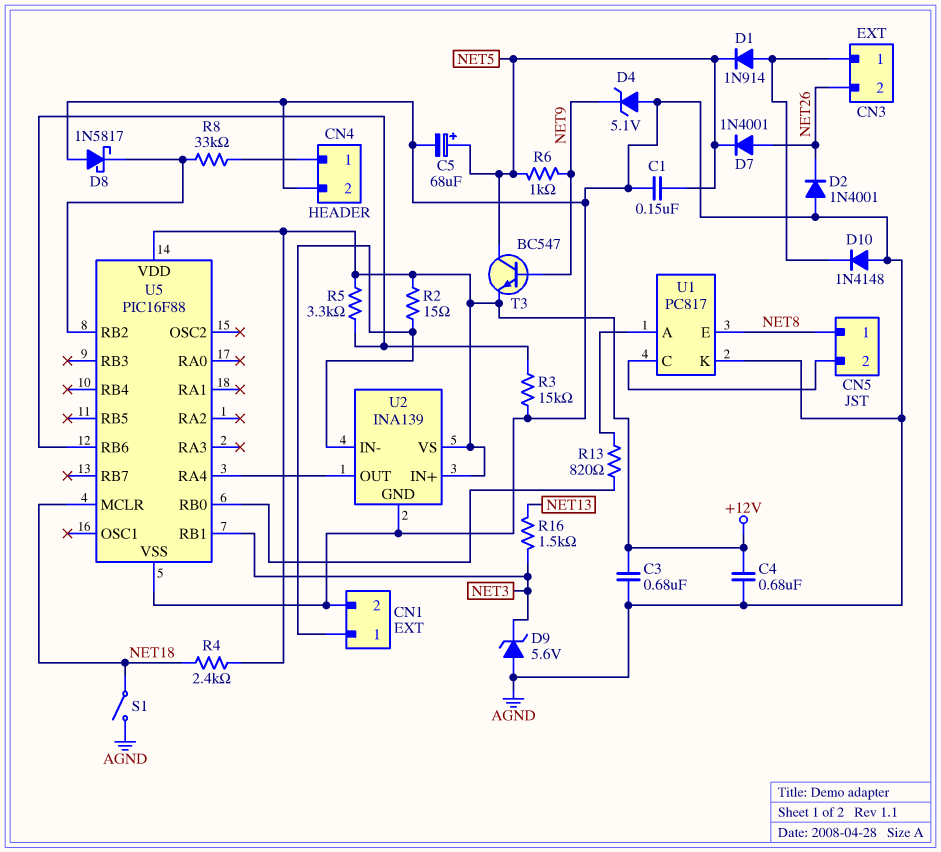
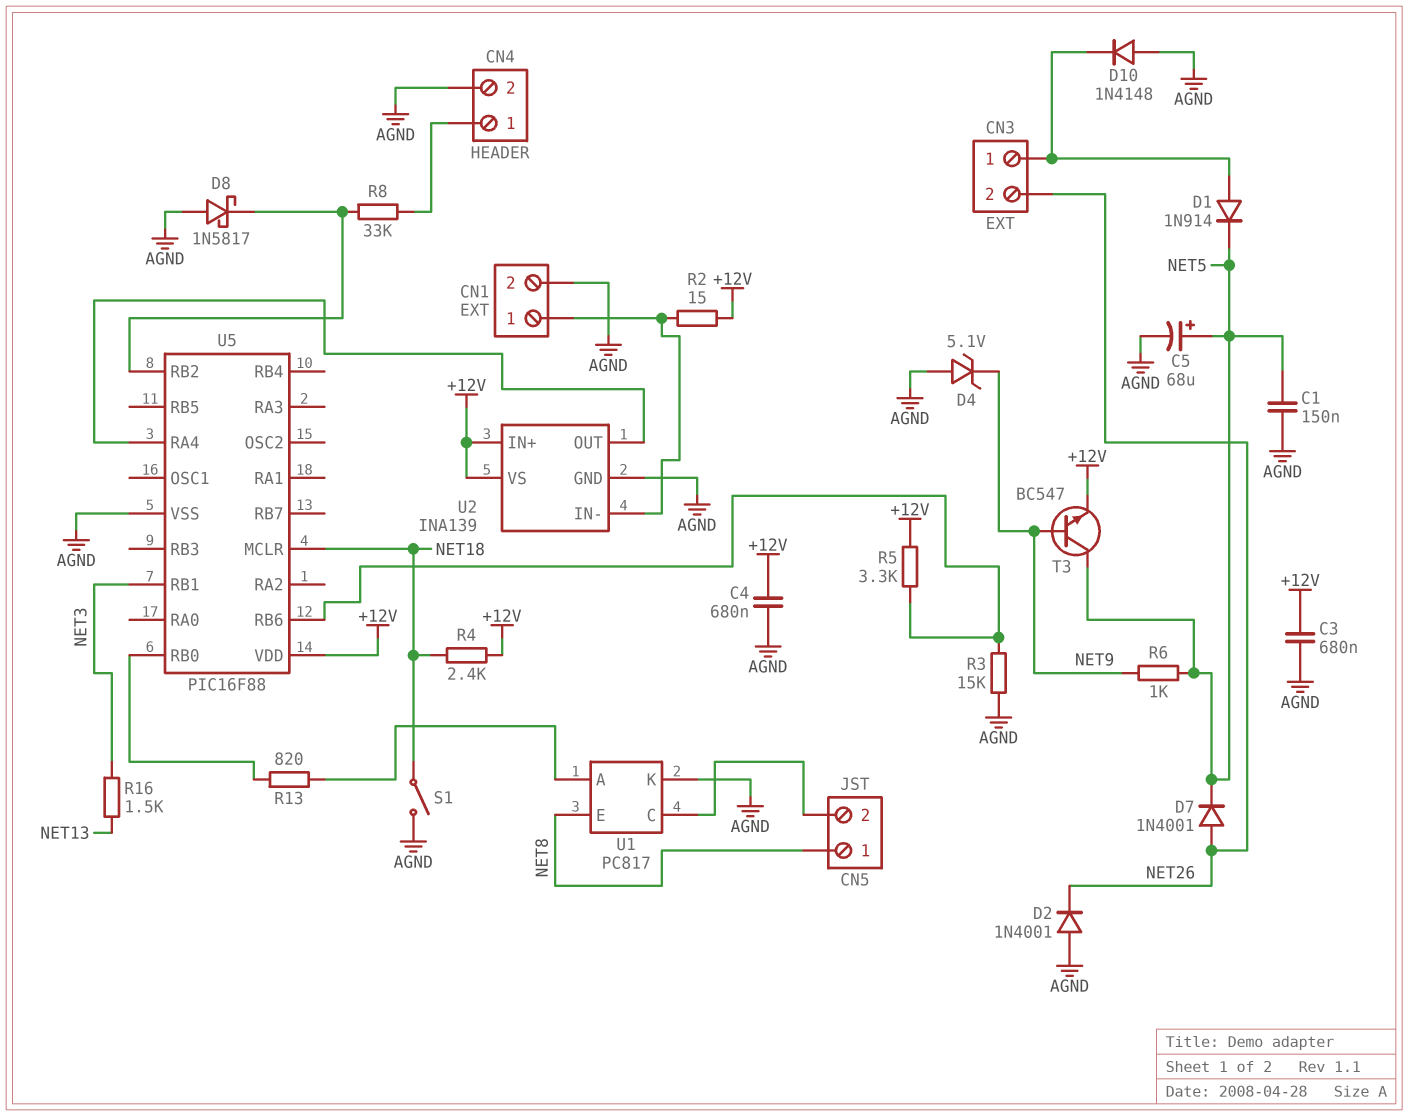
D9: zener 5.6V (A AGND, K NET3) -> none

